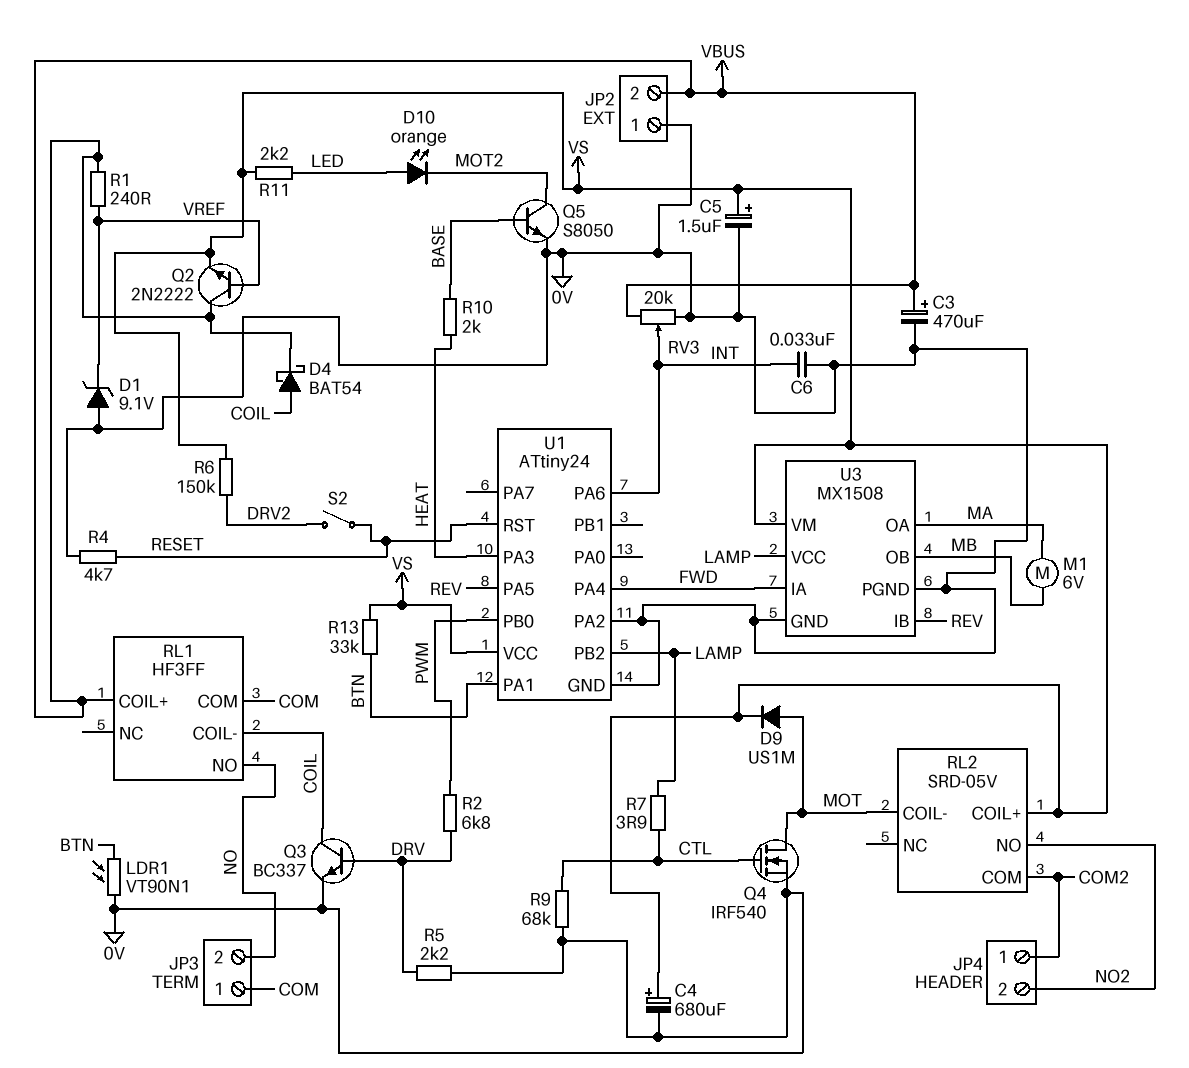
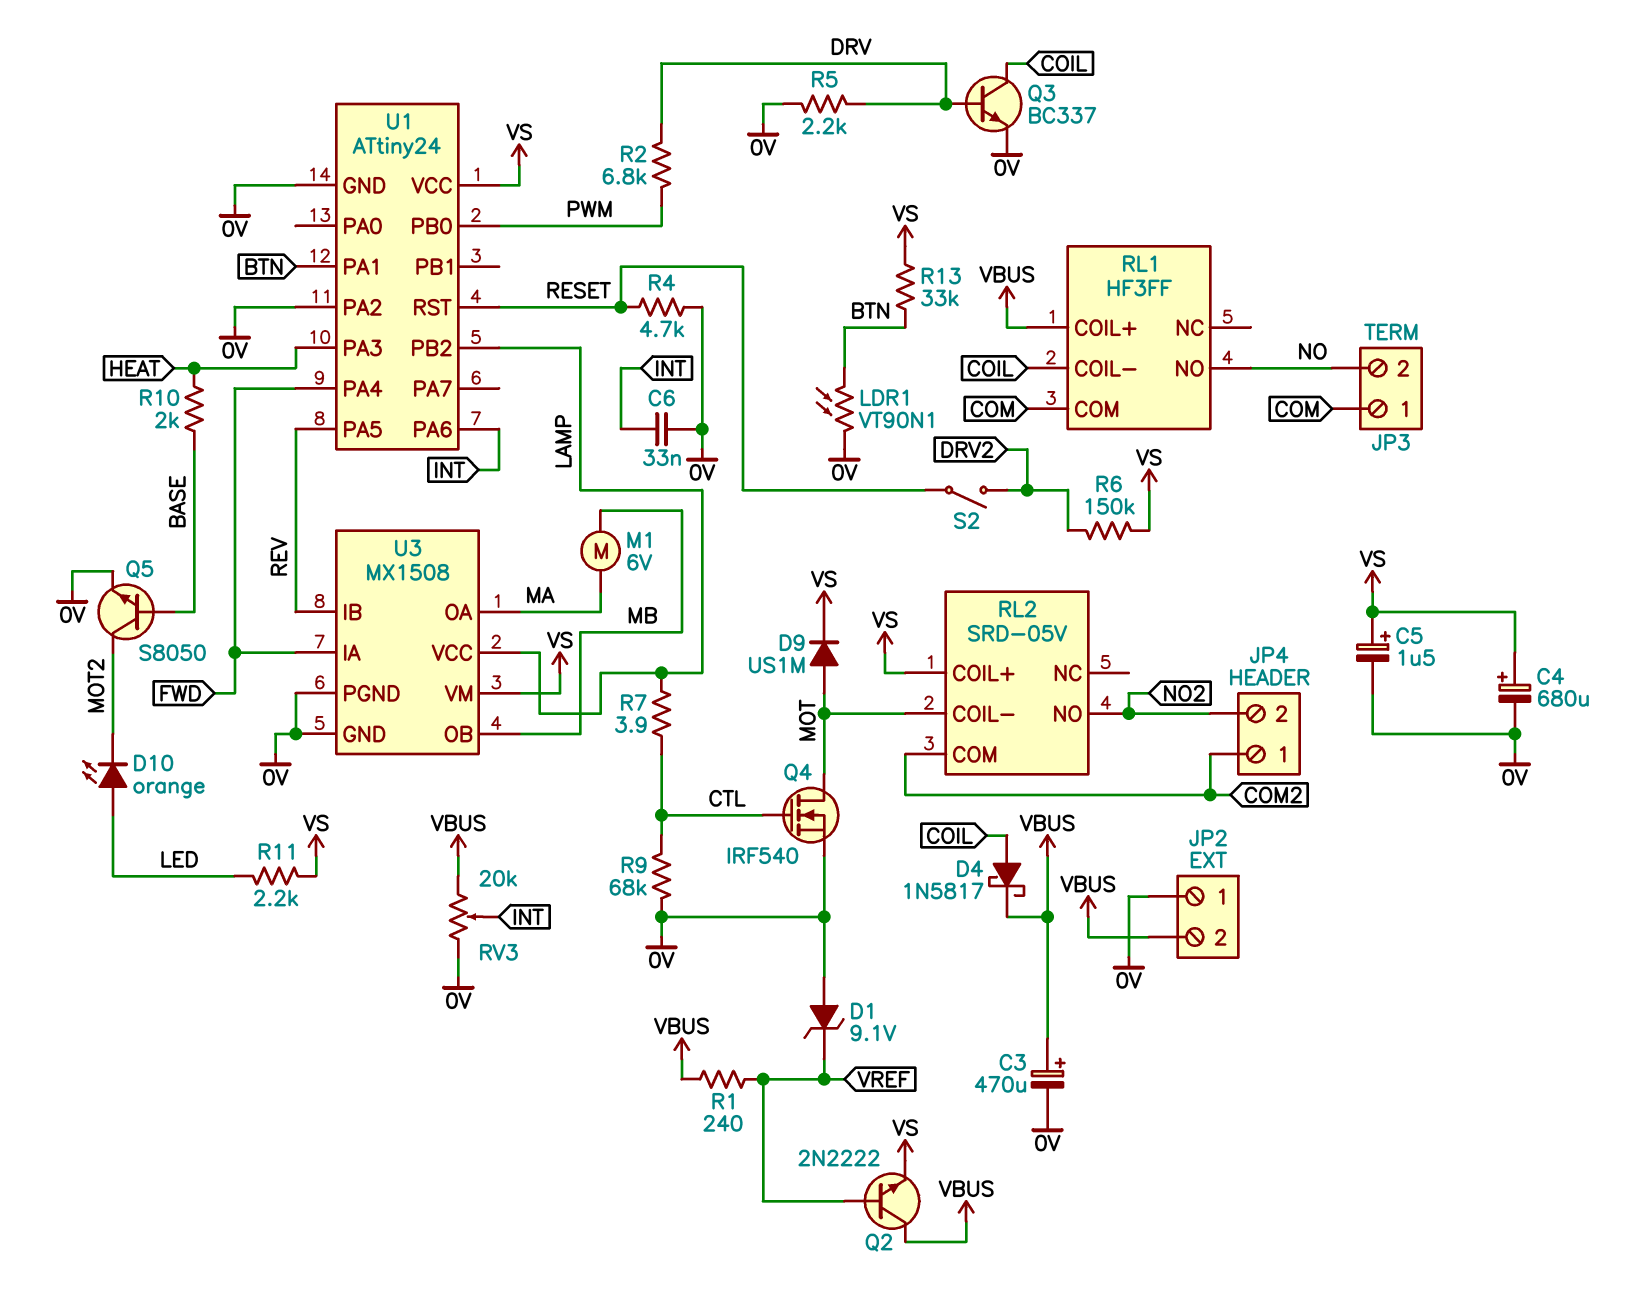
D4: schottky BAT54 (A COIL, K VBUS) -> schottky 1N5817 (A COIL, K VBUS)

